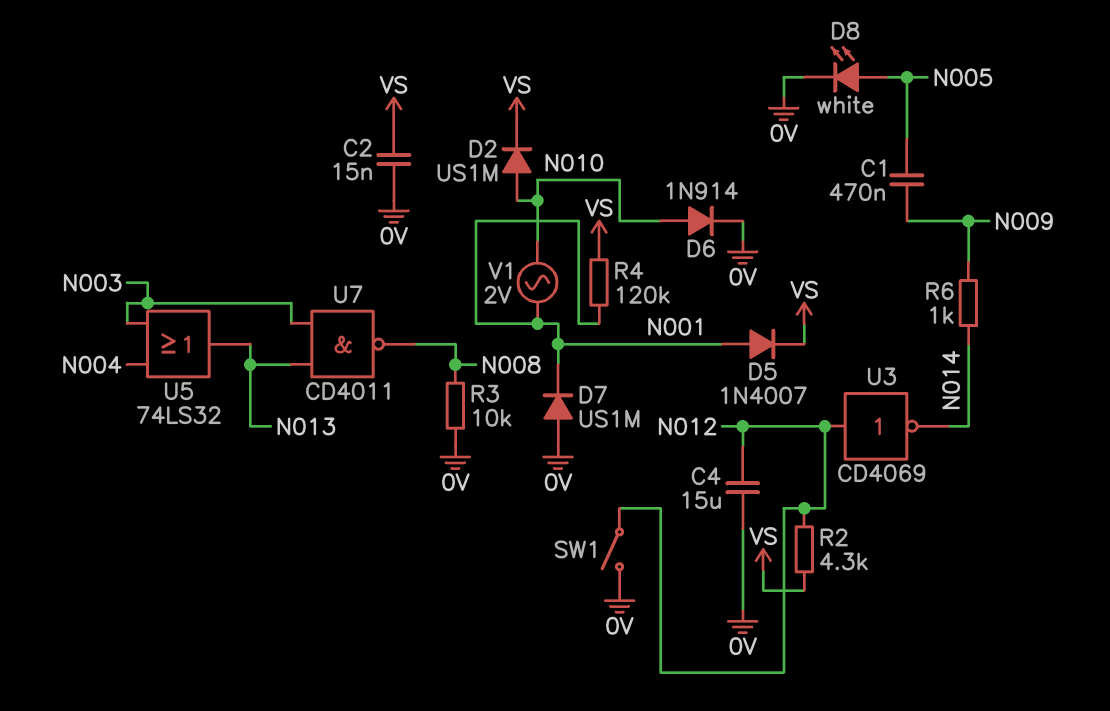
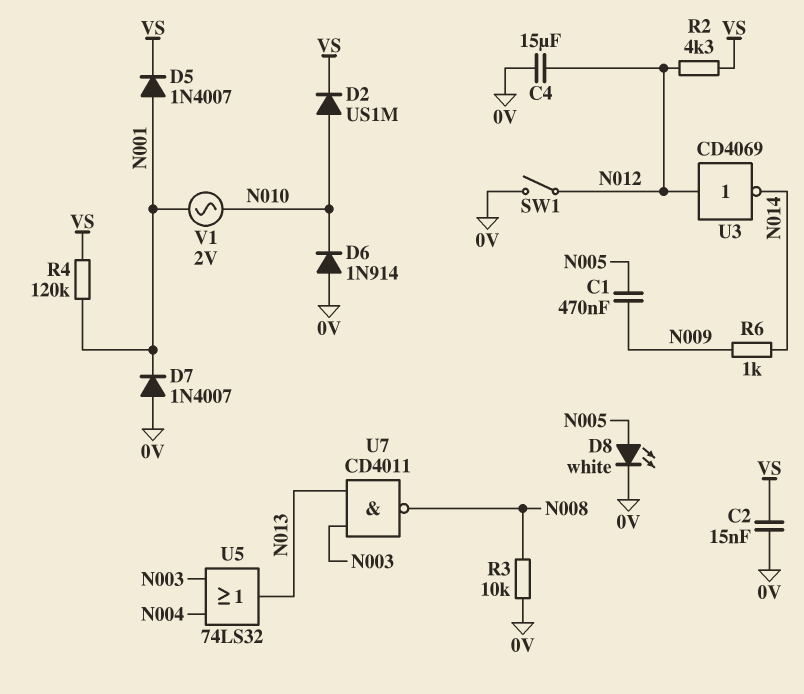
D6: diode 1N914 (A N010, K 0V) -> diode 1N914 (A 0V, K N010)
D7: diode US1M (A 0V, K N001) -> diode 1N4007 (A 0V, K N001)

